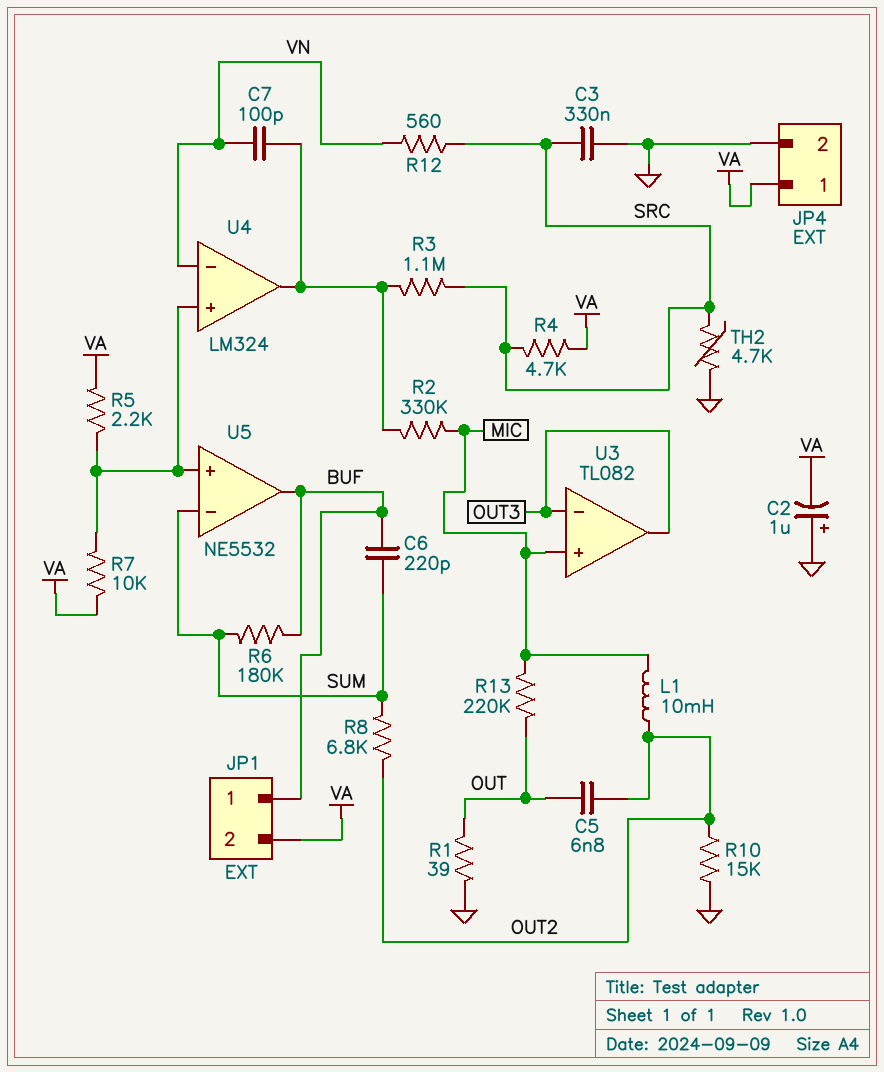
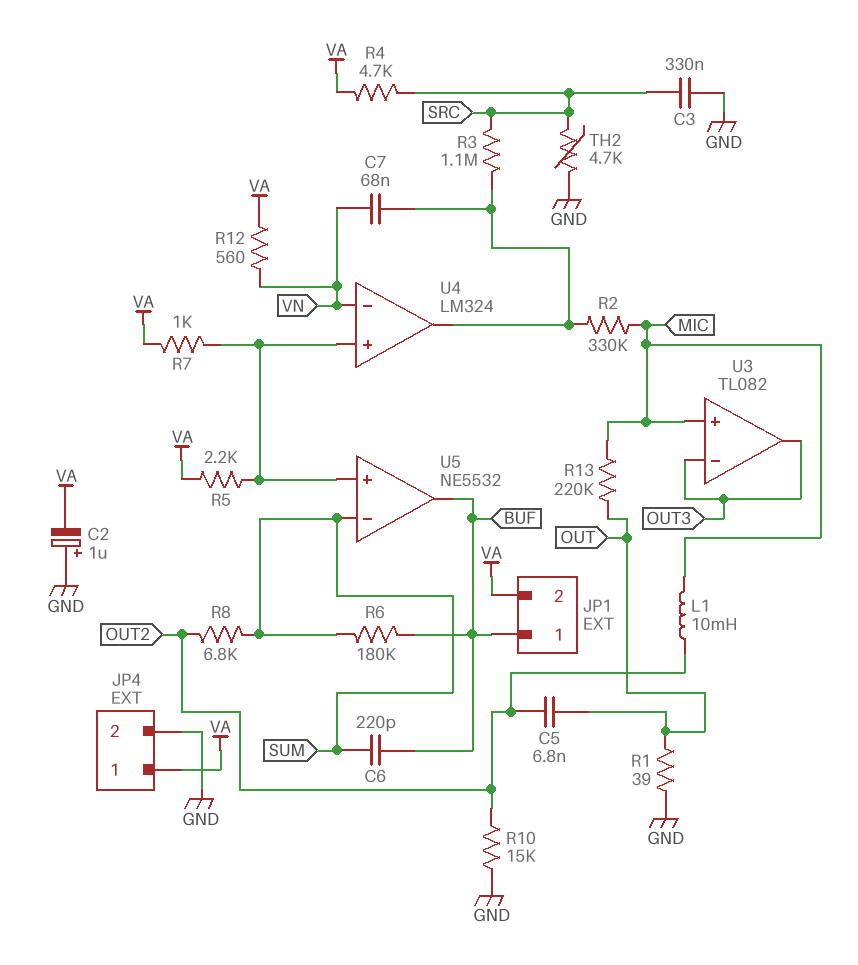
C7: 100pF (U4/out, VN) -> 68nF (U4/out, VN)
R7: 10k (U4/in+, VA) -> 1k (U4/in+, VA)
R12: 560 (SRC, VN) -> 560 (VA, VN)

